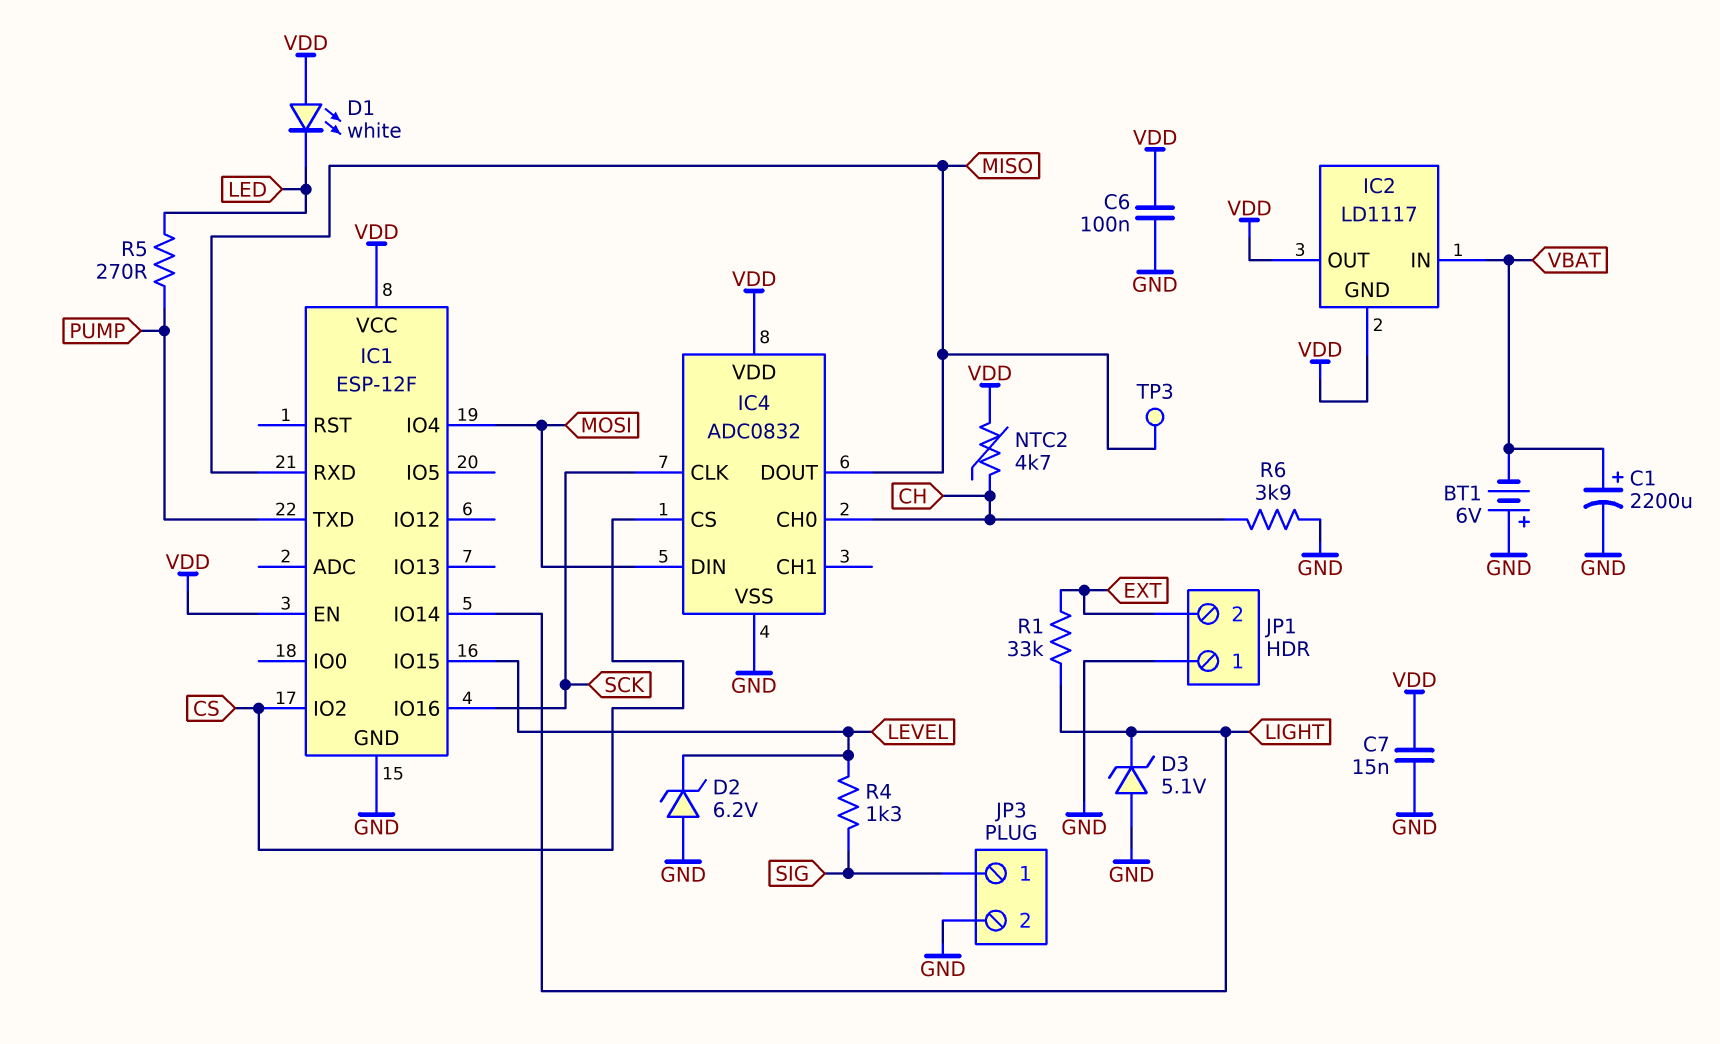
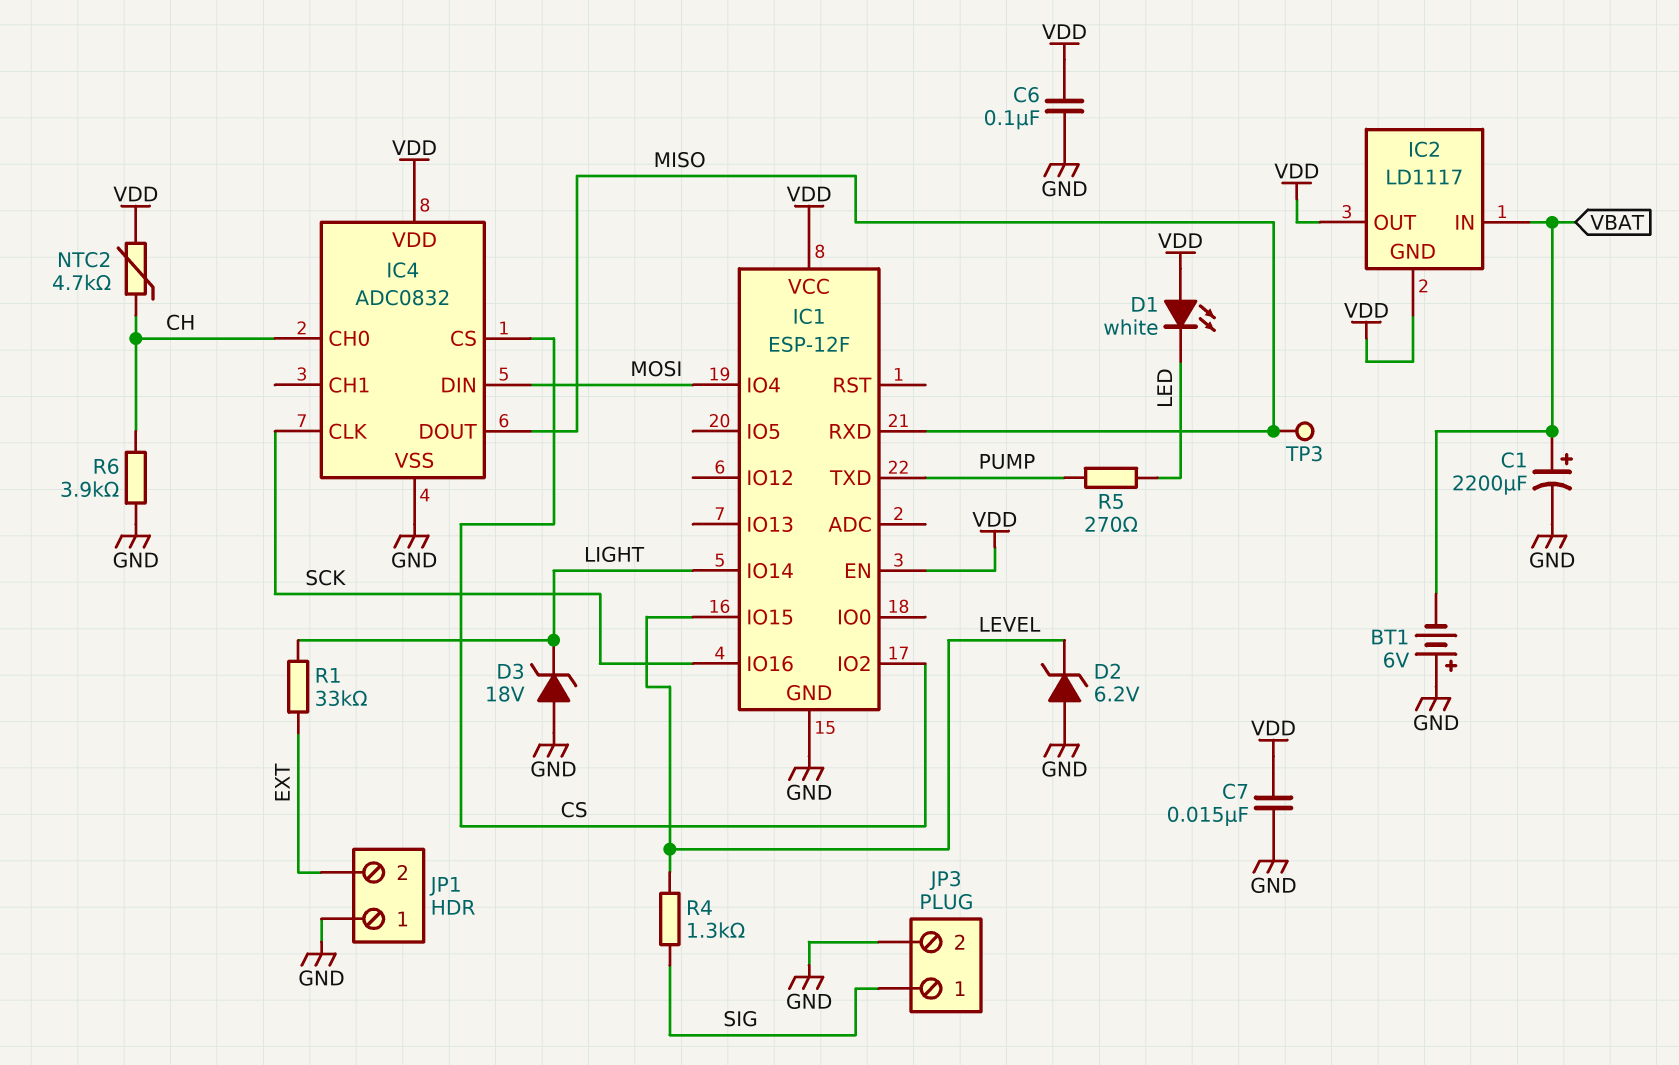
D3: zener 5.1V (A GND, K LIGHT) -> zener 18V (A GND, K LIGHT)

